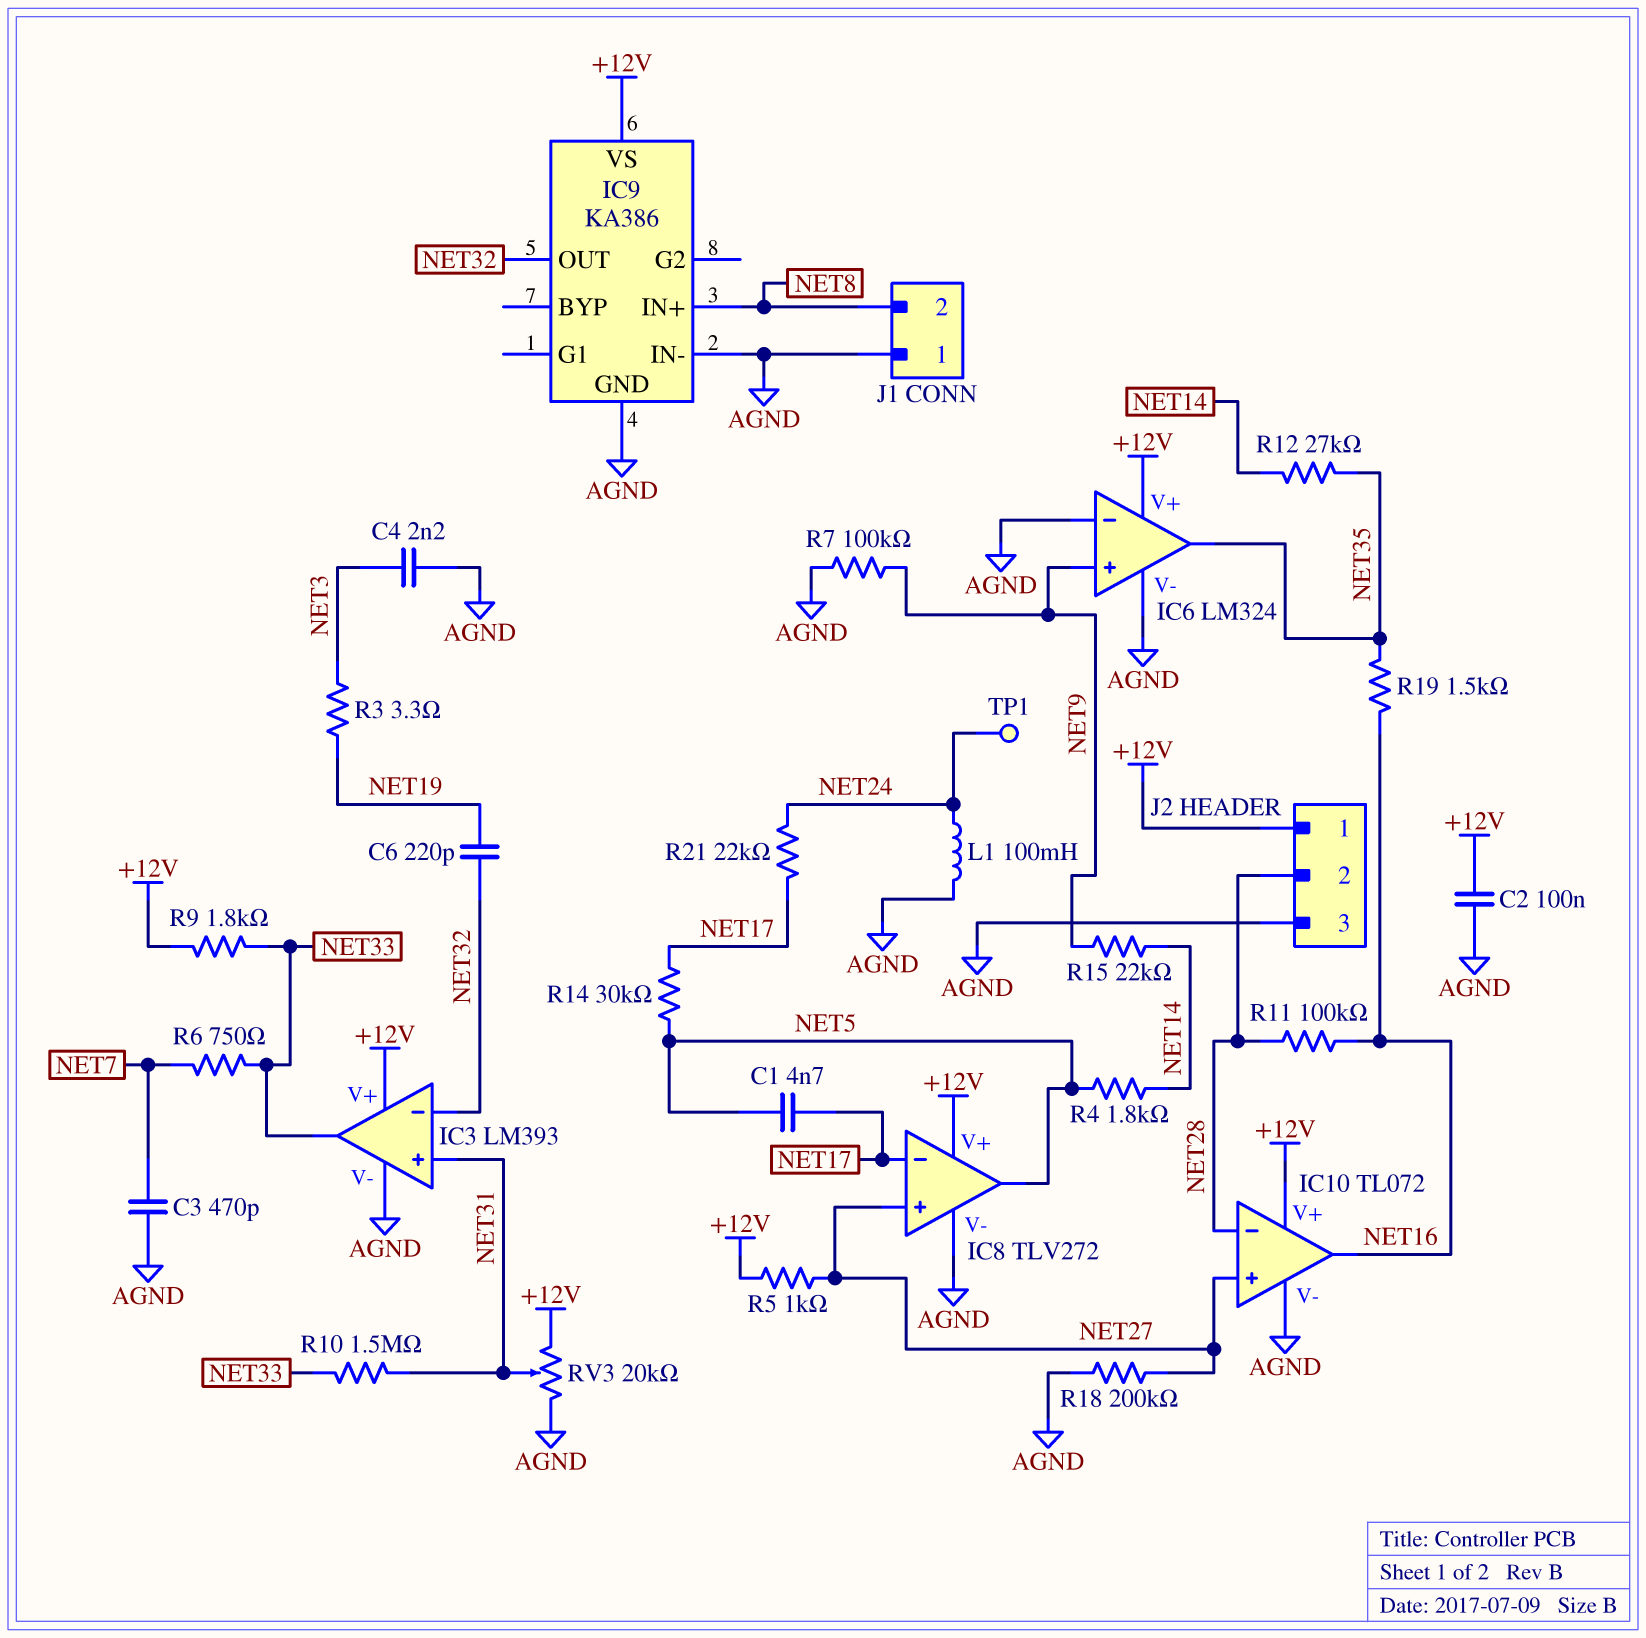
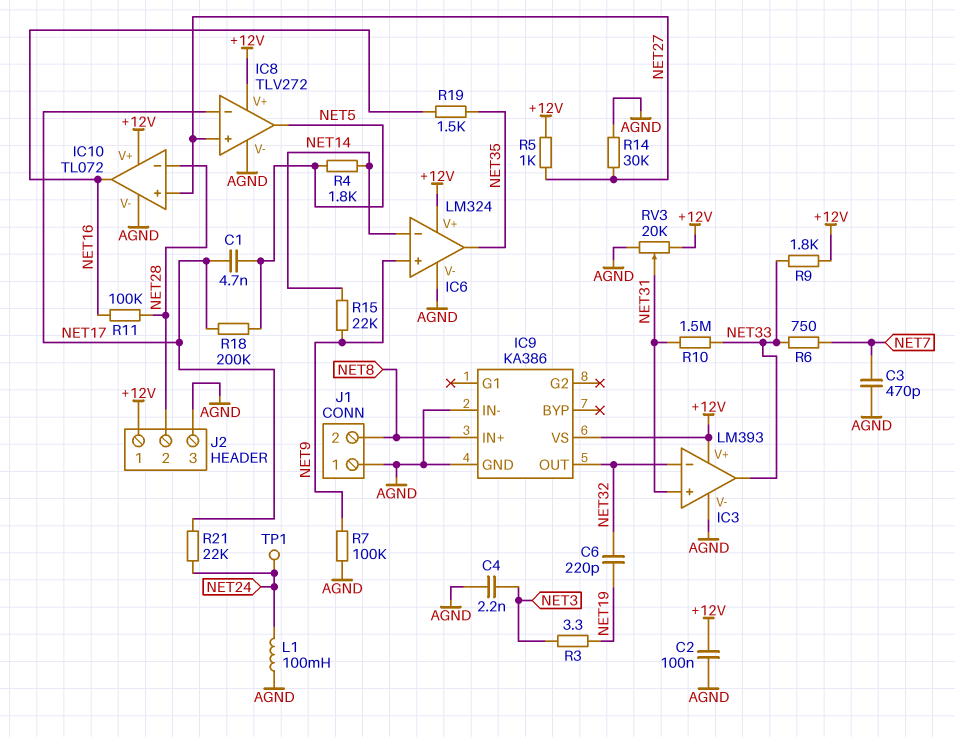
IC6 pin in-: AGND -> NET14
R12: 27k (NET14, NET35) -> none
R14: 30k (NET5, NET17) -> 30k (AGND, NET27)
R18: 200k (AGND, NET27) -> 200k (NET5, NET17)

